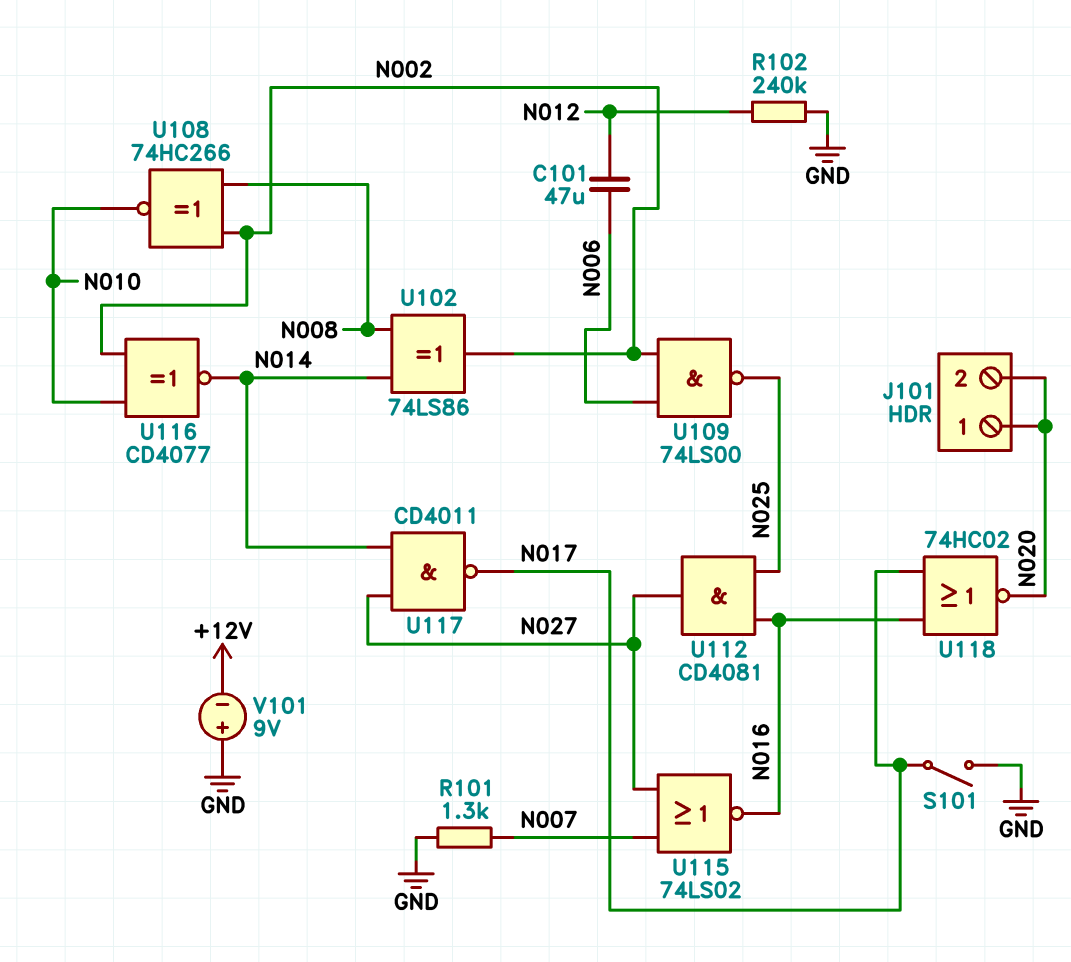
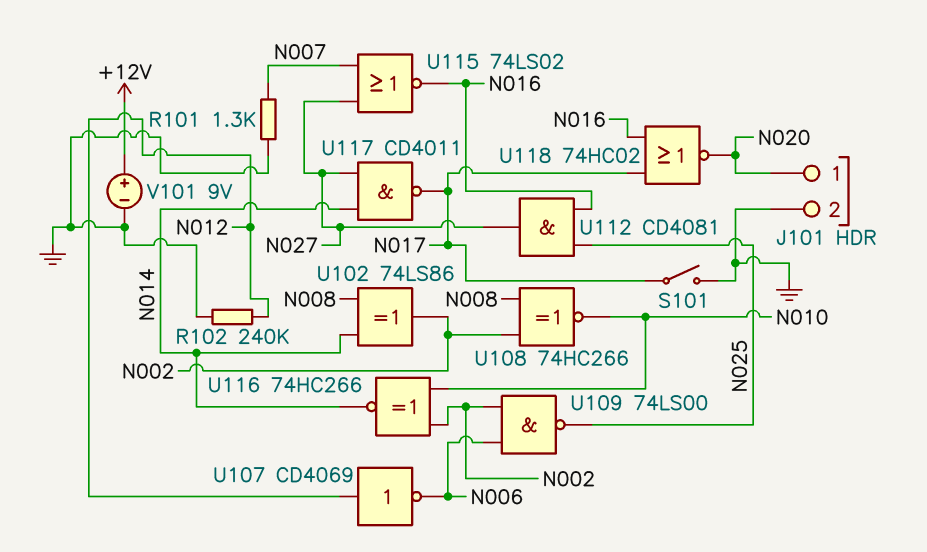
C101: 47uF (N006, N012) -> none
J101 pin 2: N020 -> GND
U107: none -> NOT CD4069 (in N012, out N006)
U116: XNOR CD4077 (in N002, in N010, out N014) -> XNOR 74HC266 (in N002, in N010, out N014)
V101: 9V (plus GND, minus +12V) -> 9V (plus +12V, minus GND)

